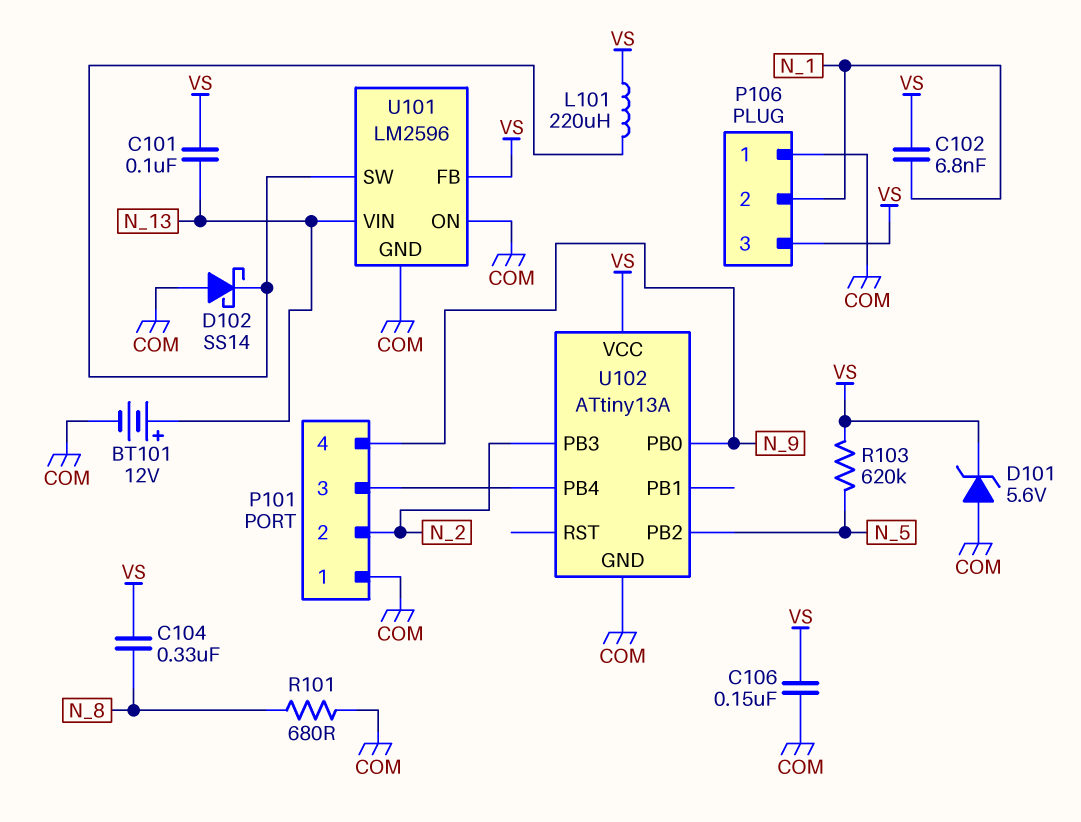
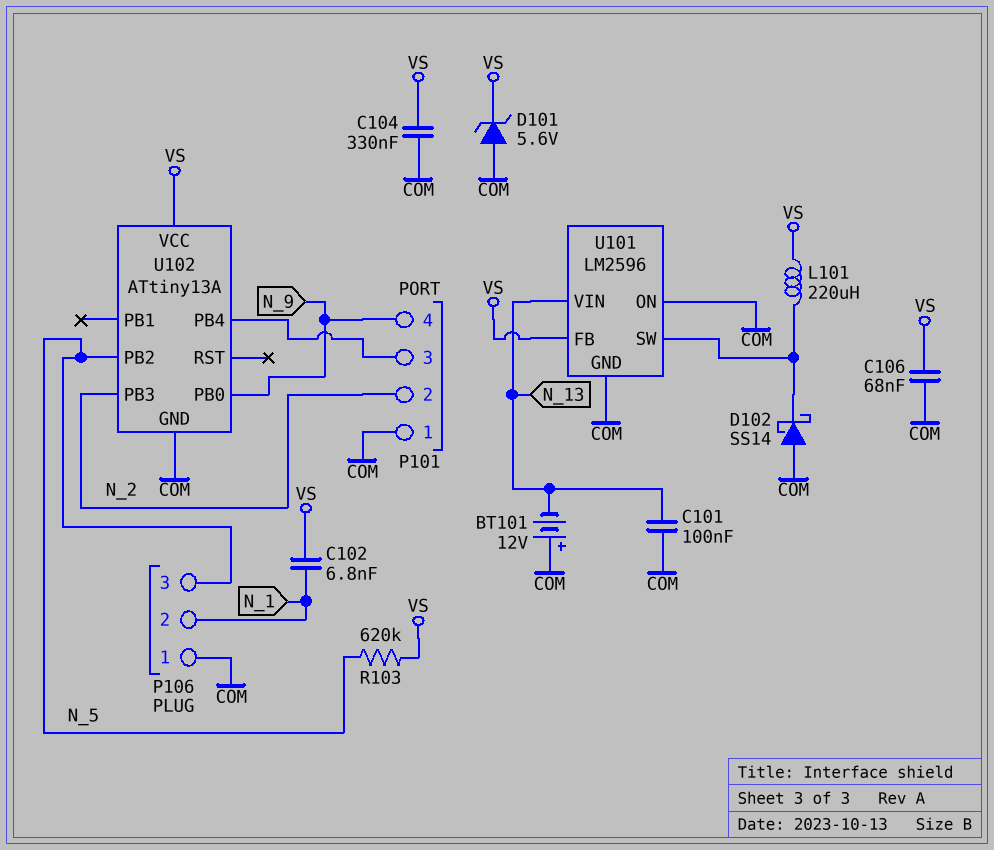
BT101: 12V (plus N_13, minus COM) -> 12V (plus COM, minus N_13)
C101: 100nF (N_13, VS) -> 100nF (COM, N_13)
C104: 330nF (N_8, VS) -> 330nF (COM, VS)
C106: 150nF (COM, VS) -> 68nF (COM, VS)
P106 pin 3: VS -> N_5
R101: 680 (COM, N_8) -> none

